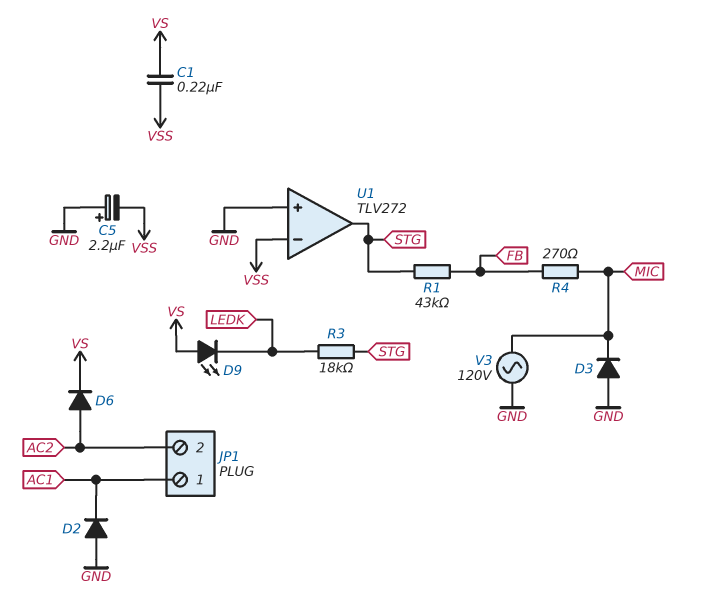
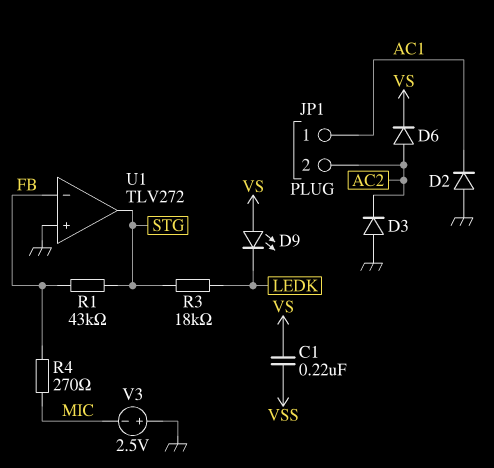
C5: 2.2uF (plus GND, minus VSS) -> none
D3: diode (A GND, K MIC) -> diode (A GND, K AC2)
U1 pin in-: VSS -> FB
V3: AC 120V (GND, MIC) -> 2.5V (plus GND, minus MIC)

